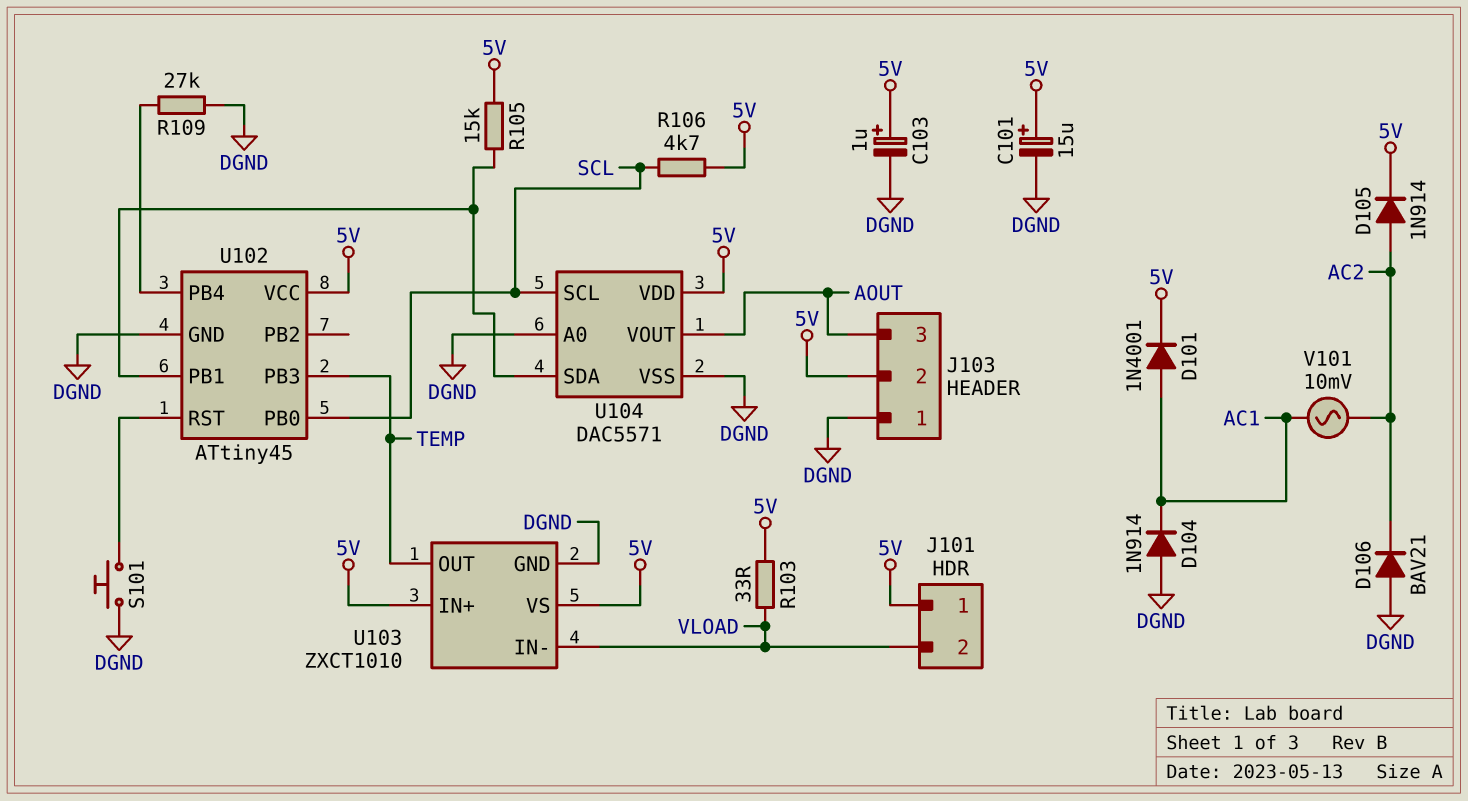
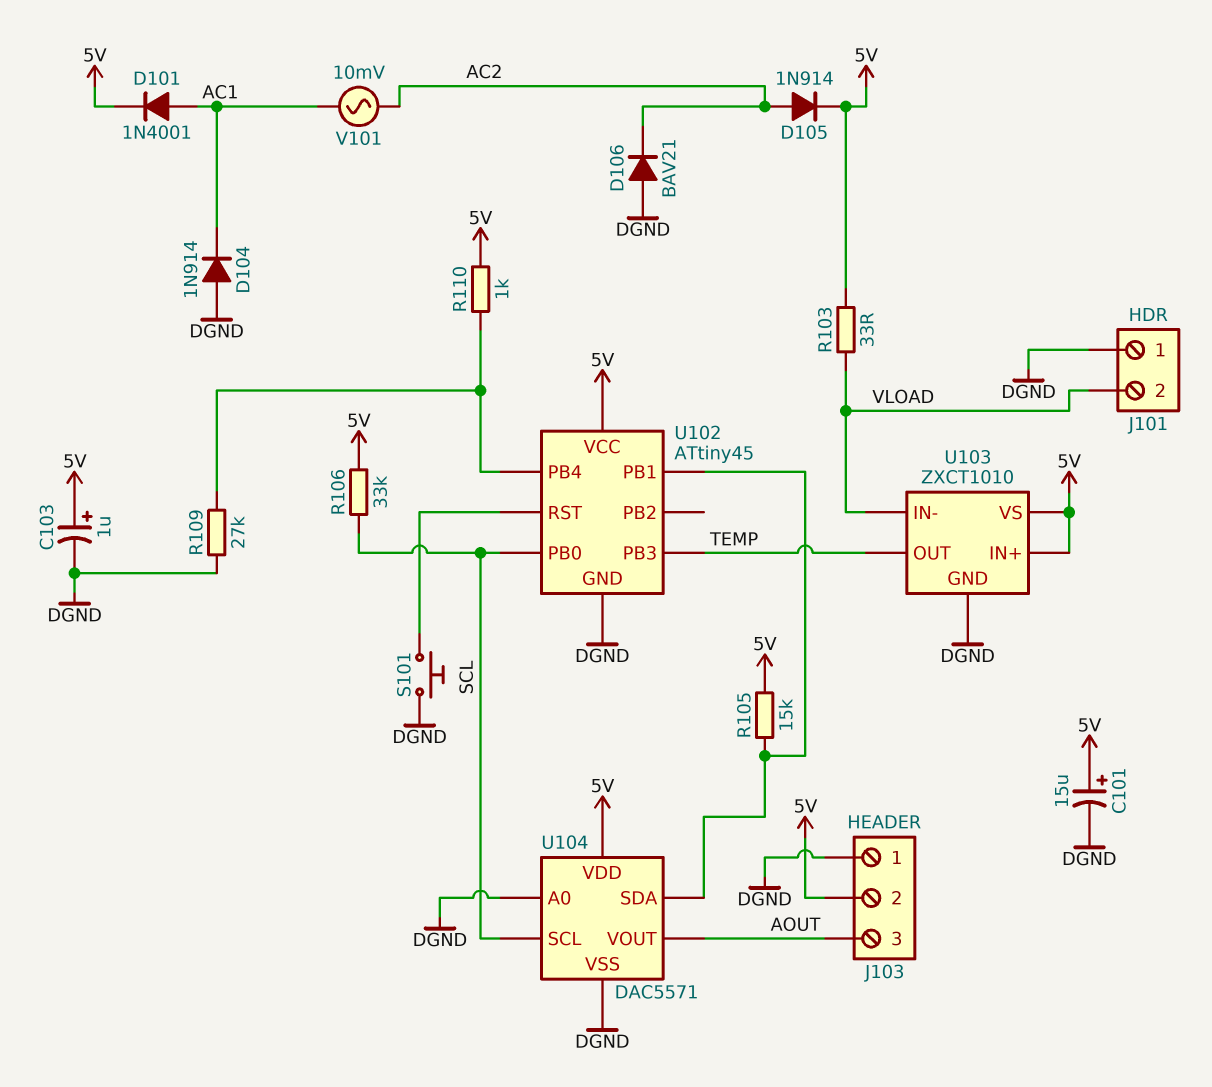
J101 pin 1: 5V -> DGND
R106: 4.7k (5V, SCL) -> 33k (5V, SCL)
R110: none -> 1k (5V, U102/PB4)

